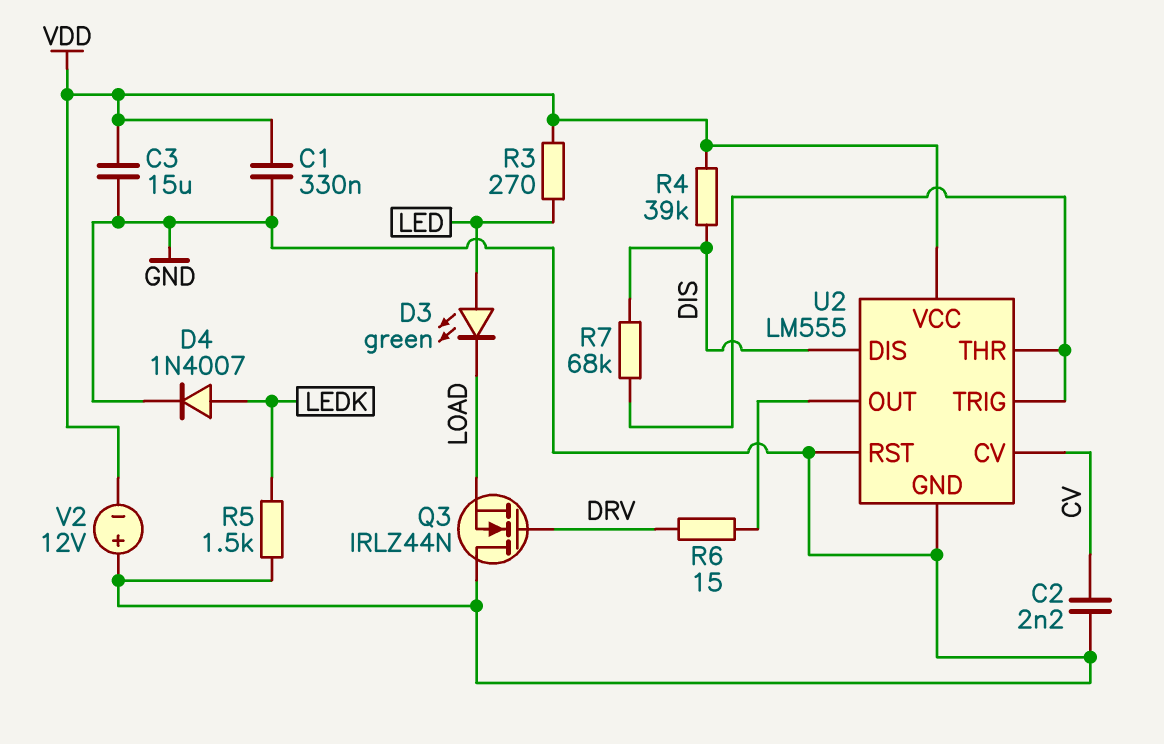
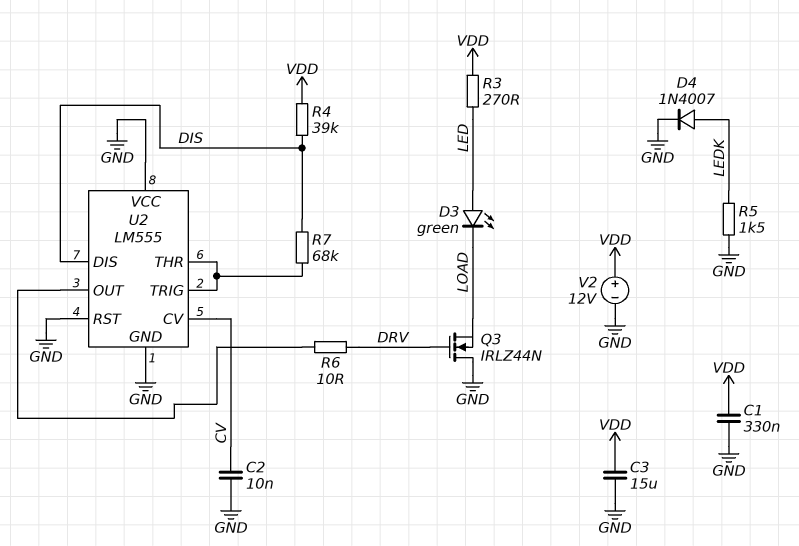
C2: 2.2nF (CV, GND) -> 10nF (CV, GND)
R6: 15 (DRV, U2/OUT) -> 10 (DRV, U2/OUT)
U2 pin VCC: VDD -> GND
V2: 12V (plus GND, minus VDD) -> 12V (plus VDD, minus GND)

